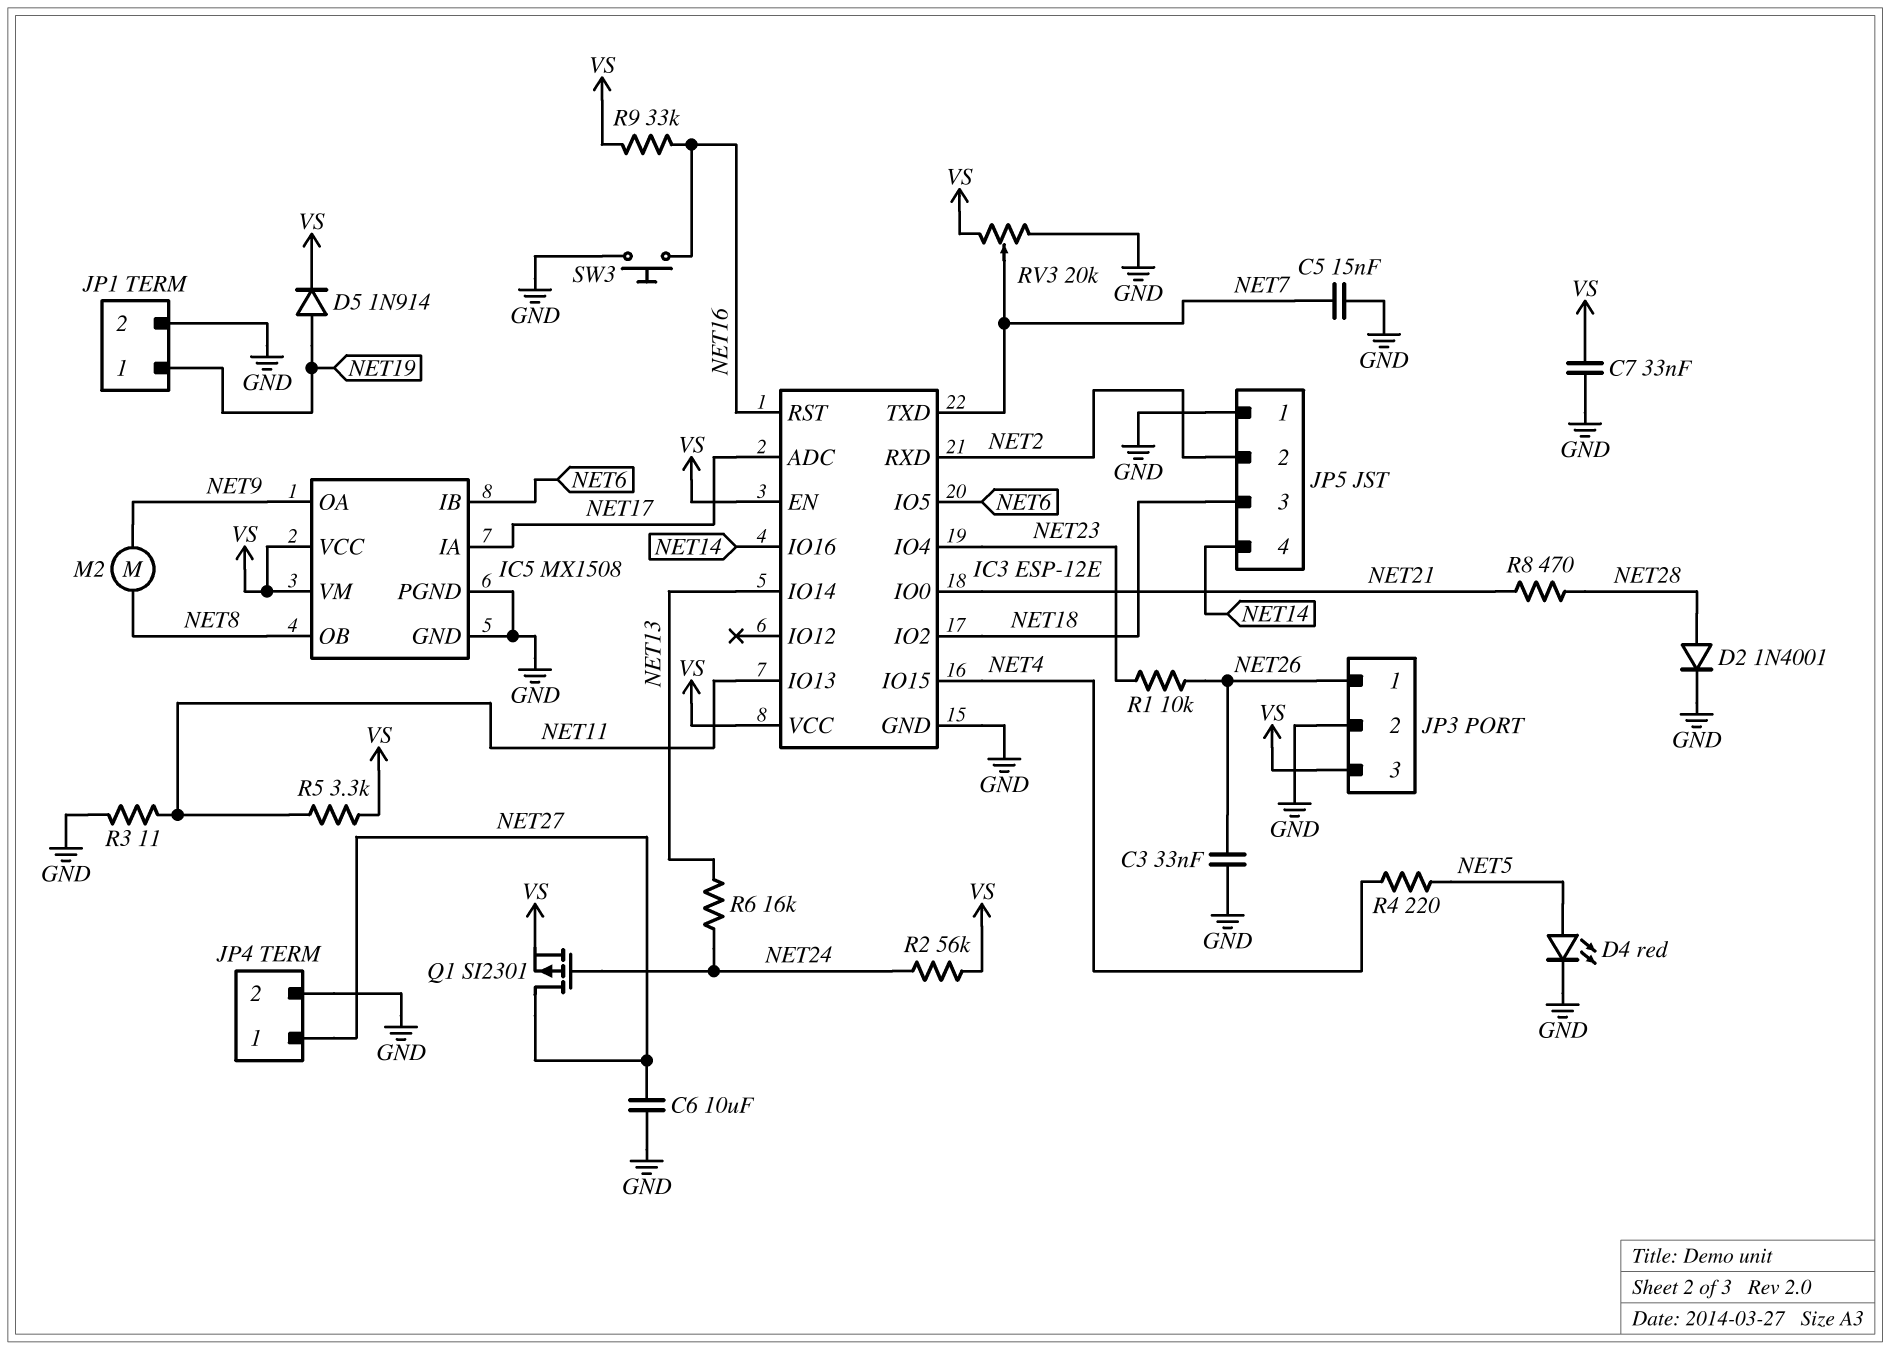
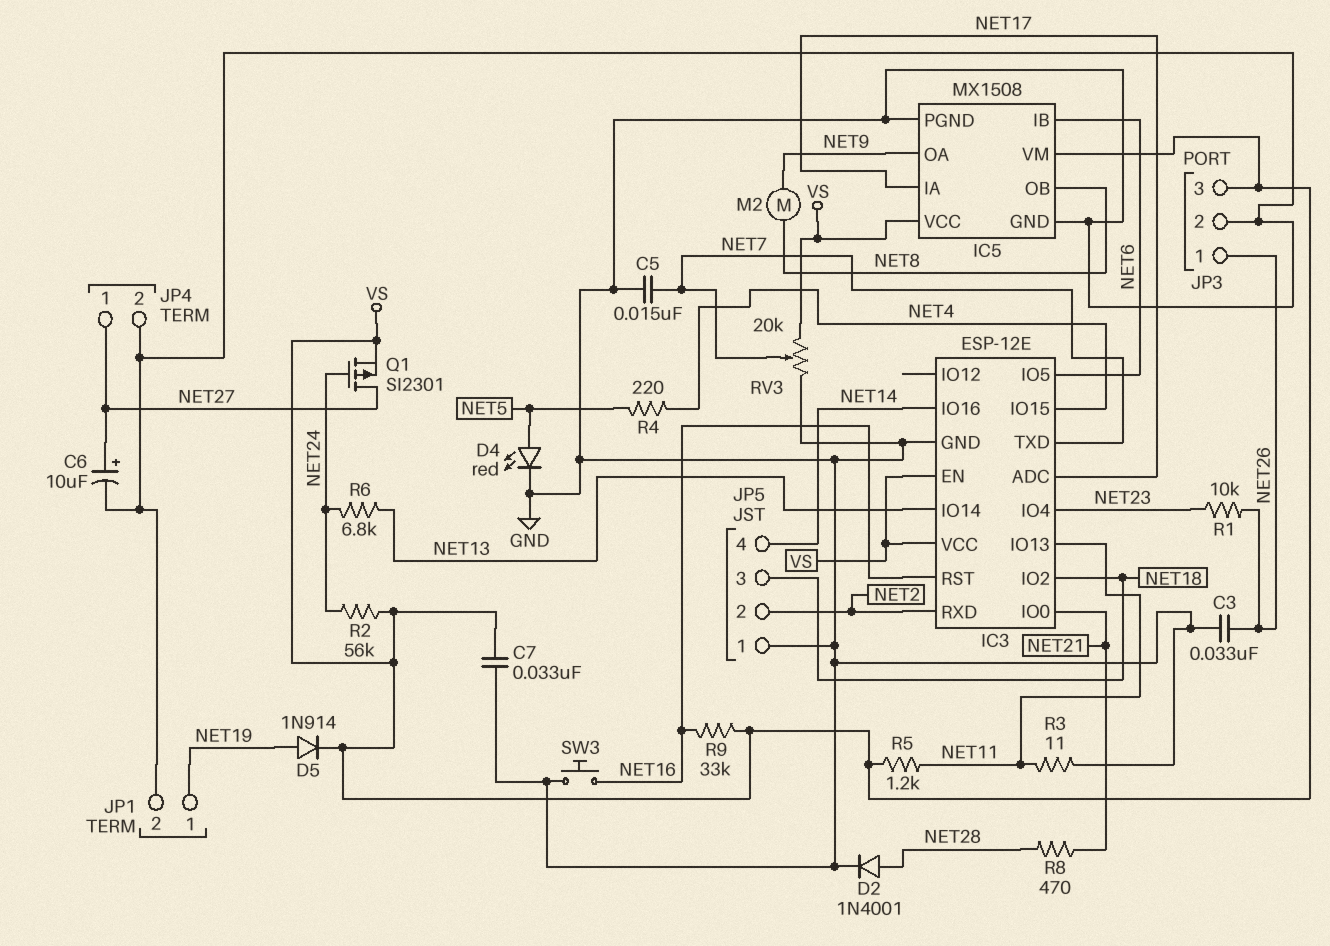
C6: 10uF (GND, NET27) -> 10uF (plus NET27, minus GND)
R5: 3.3k (NET11, VS) -> 1.2k (NET11, VS)
R6: 16k (NET13, NET24) -> 6.8k (NET13, NET24)

